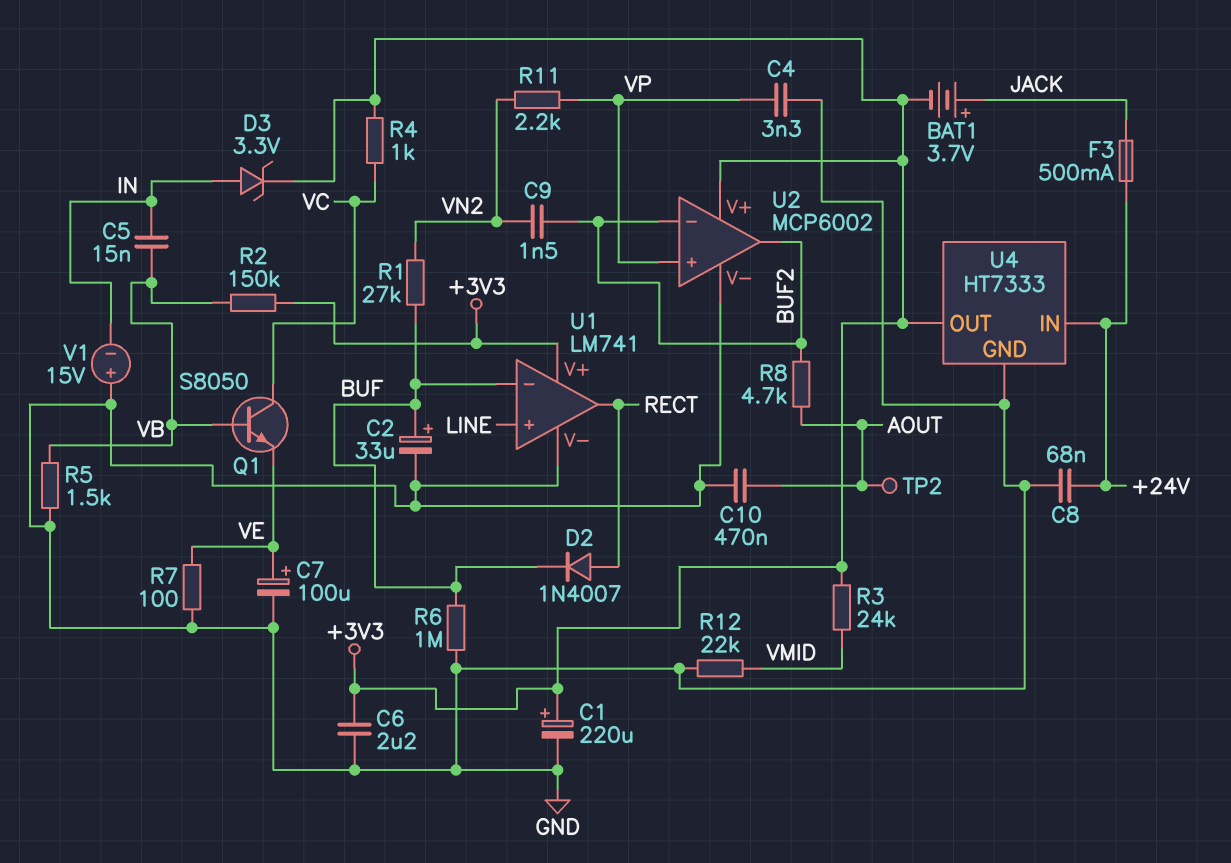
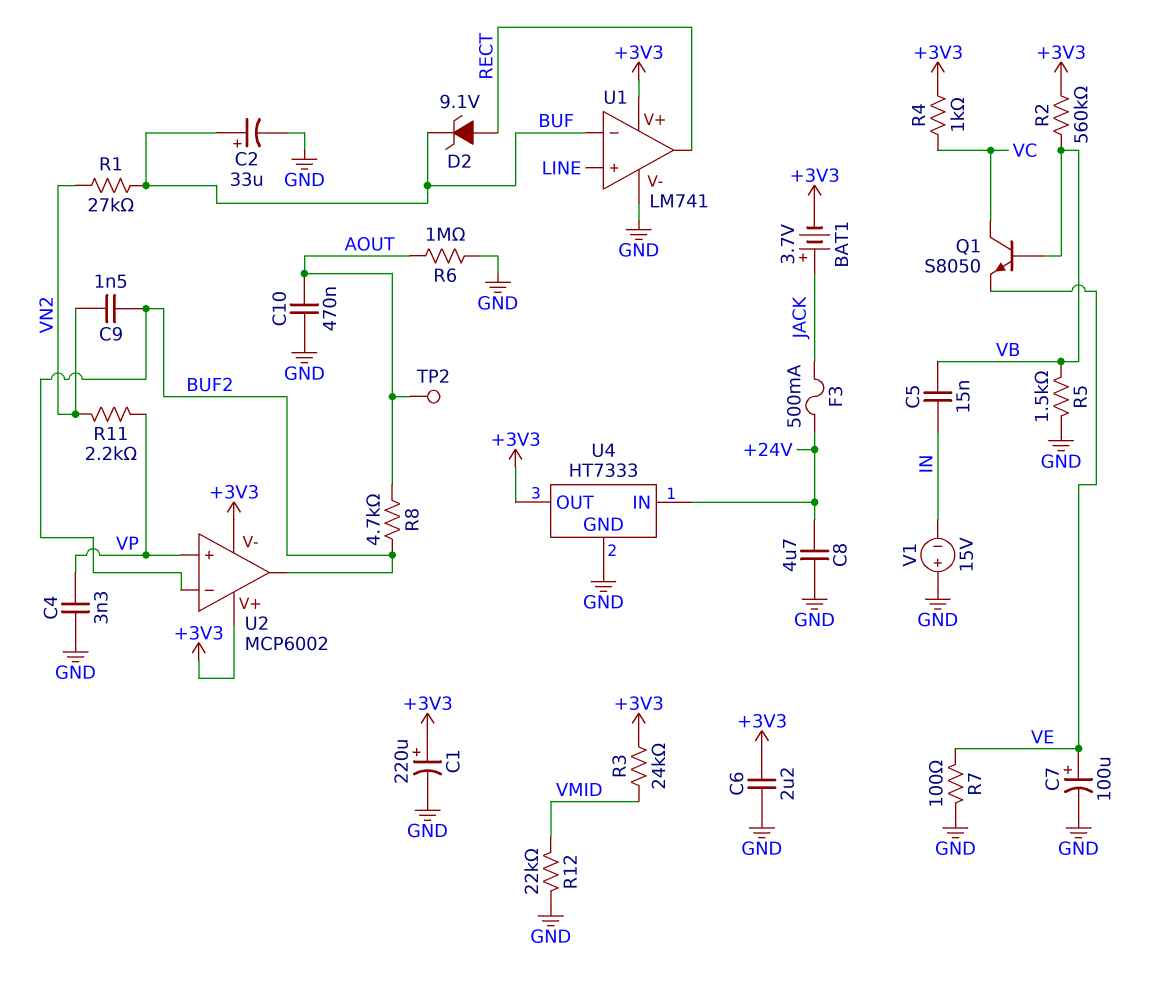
C8: 68nF (+24V, GND) -> 4.7uF (+24V, GND)
D2: diode 1N4007 (A RECT, K BUF) -> zener 9.1V (A RECT, K BUF)
D3: zener 3.3V (A IN, K +3V3) -> none
R2: 150k (+3V3, VB) -> 560k (+3V3, VB)
R6: 1M (BUF, GND) -> 1M (AOUT, GND)
U2 pin V-: GND -> +3V3

